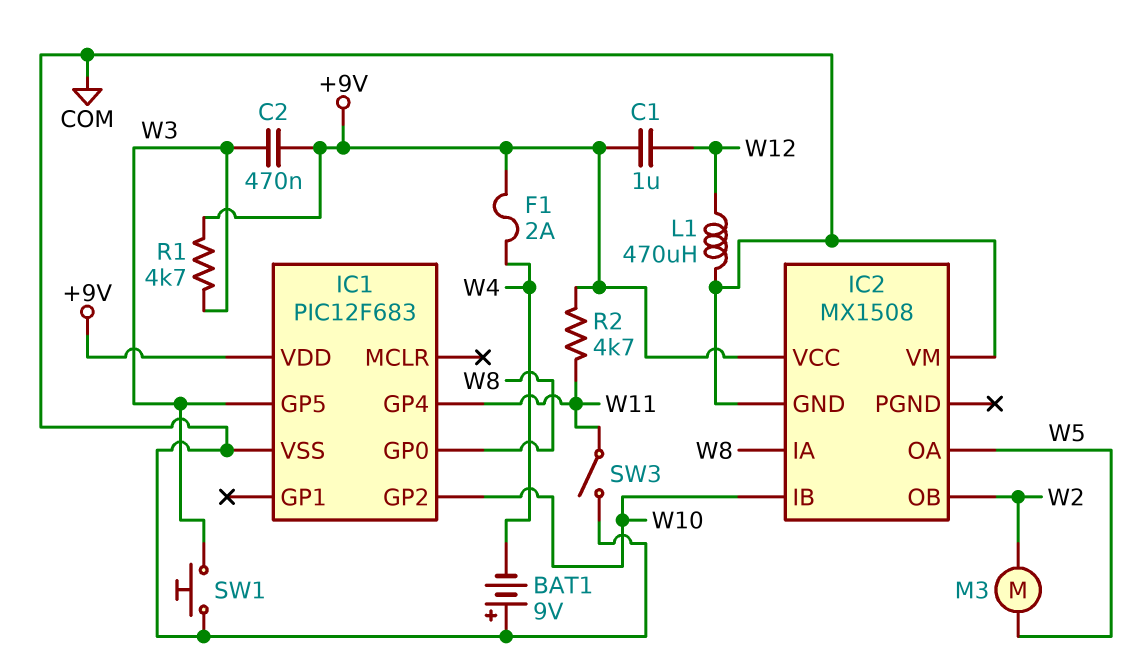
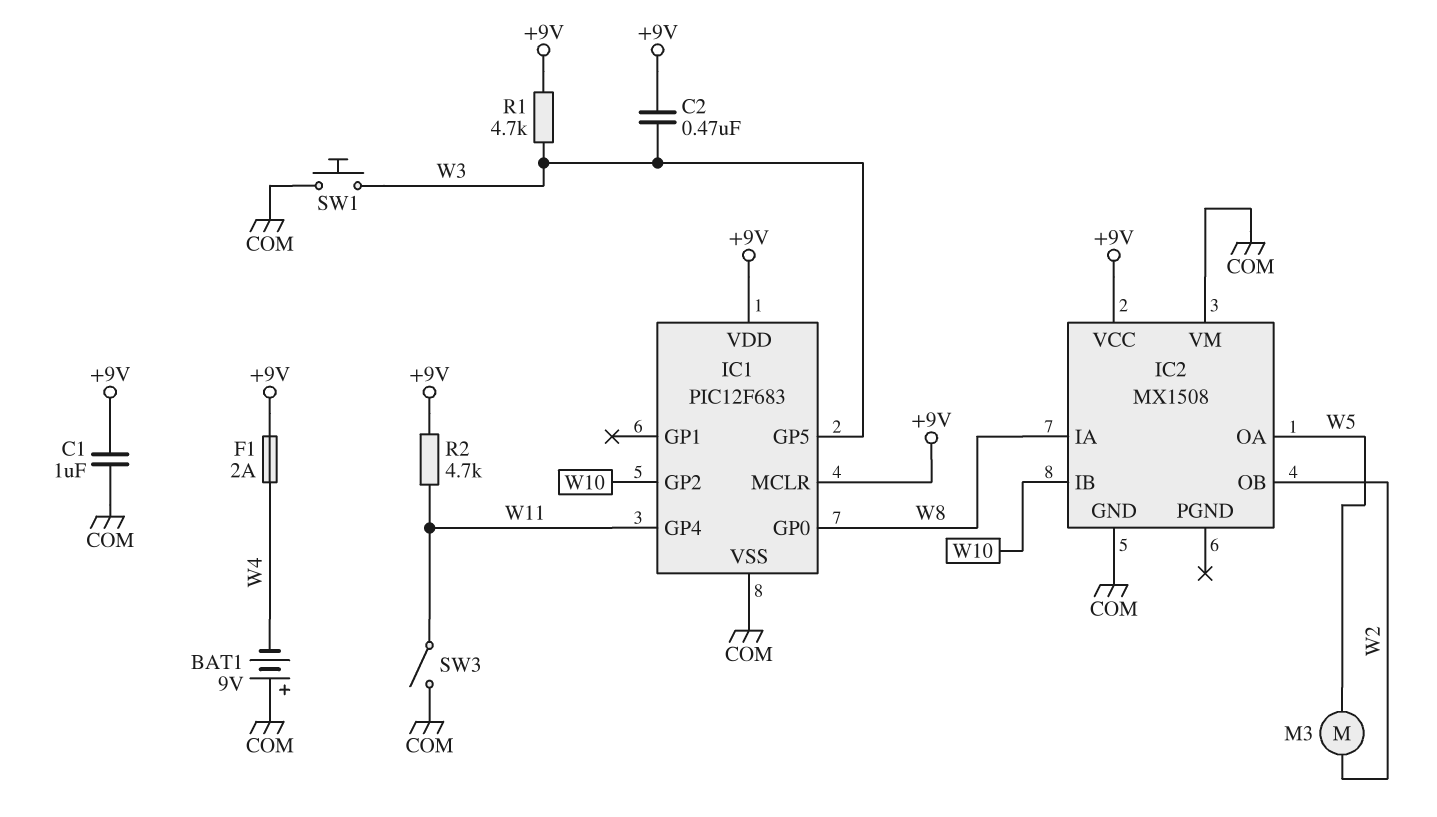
C1: 1uF (+9V, W12) -> 1uF (+9V, COM)
IC1 pin MCLR: none -> +9V
L1: 470uH (COM, W12) -> none

